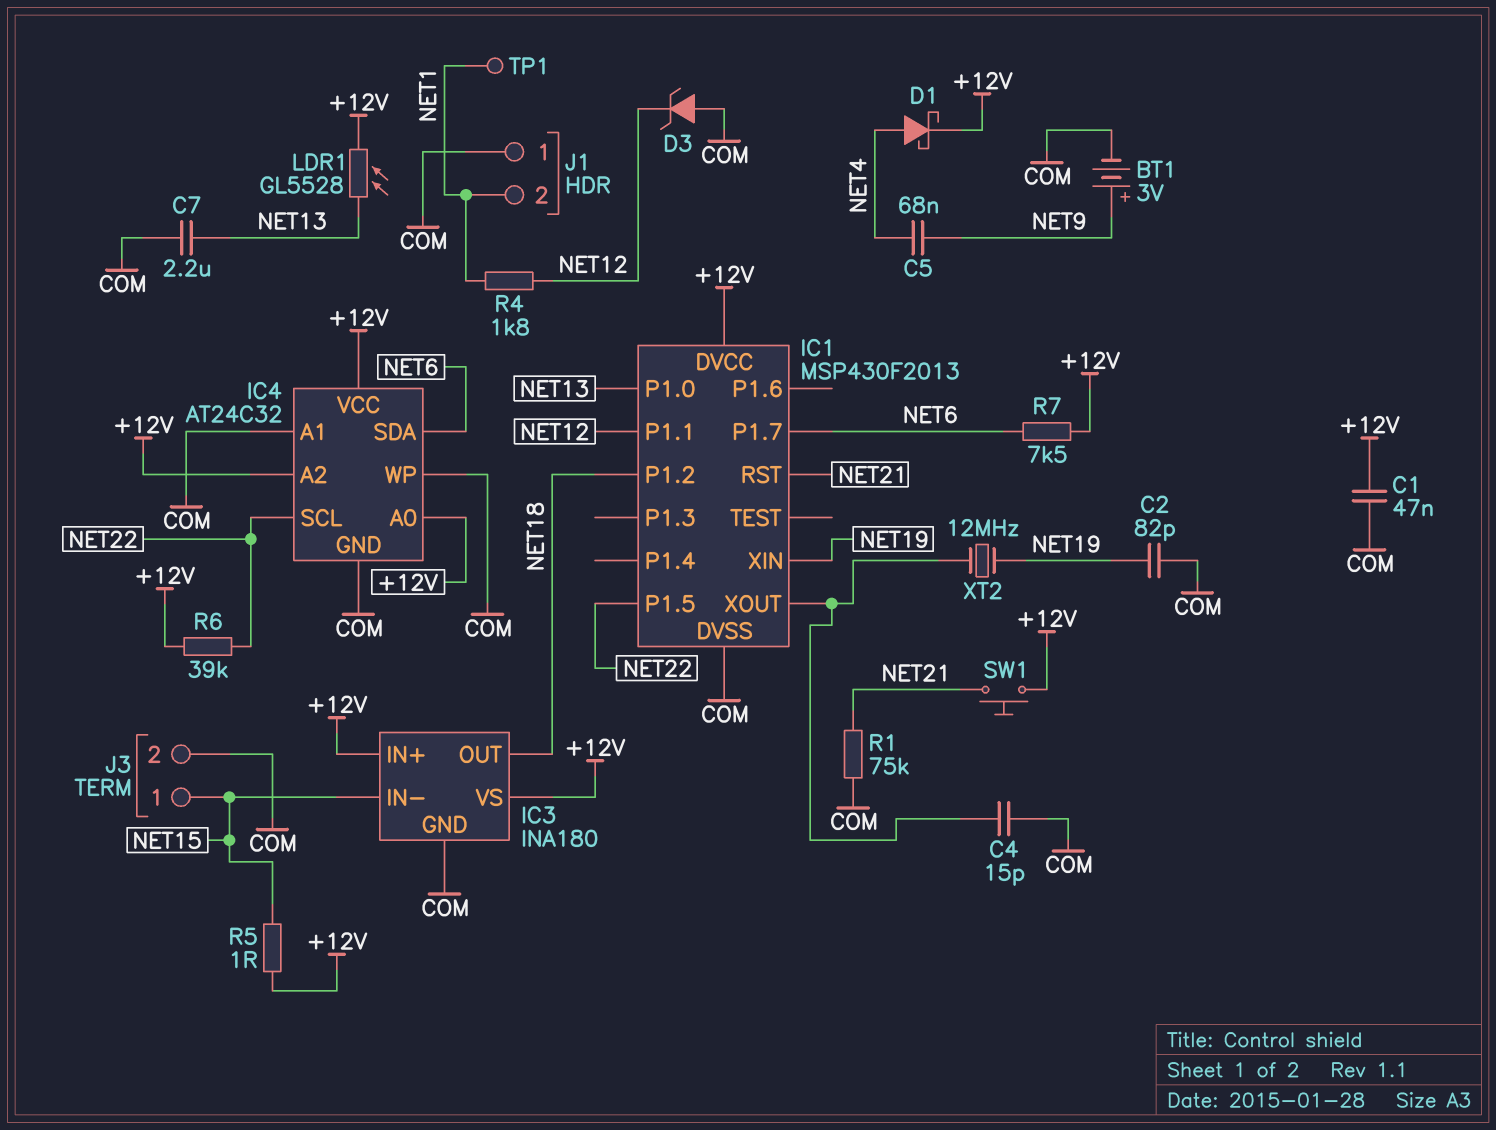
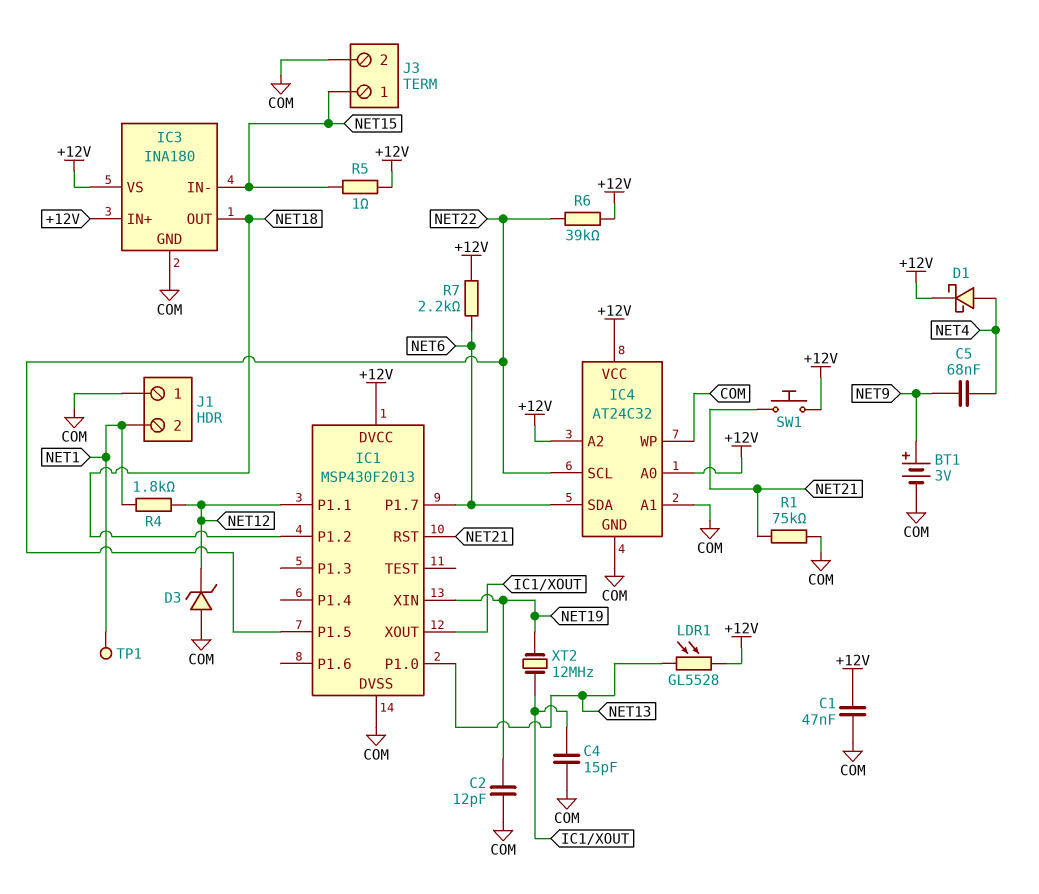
C2: 82pF (COM, NET19) -> 12pF (COM, NET19)
C7: 2.2uF (COM, NET13) -> none
R7: 7.5k (+12V, NET6) -> 2.2k (+12V, NET6)

